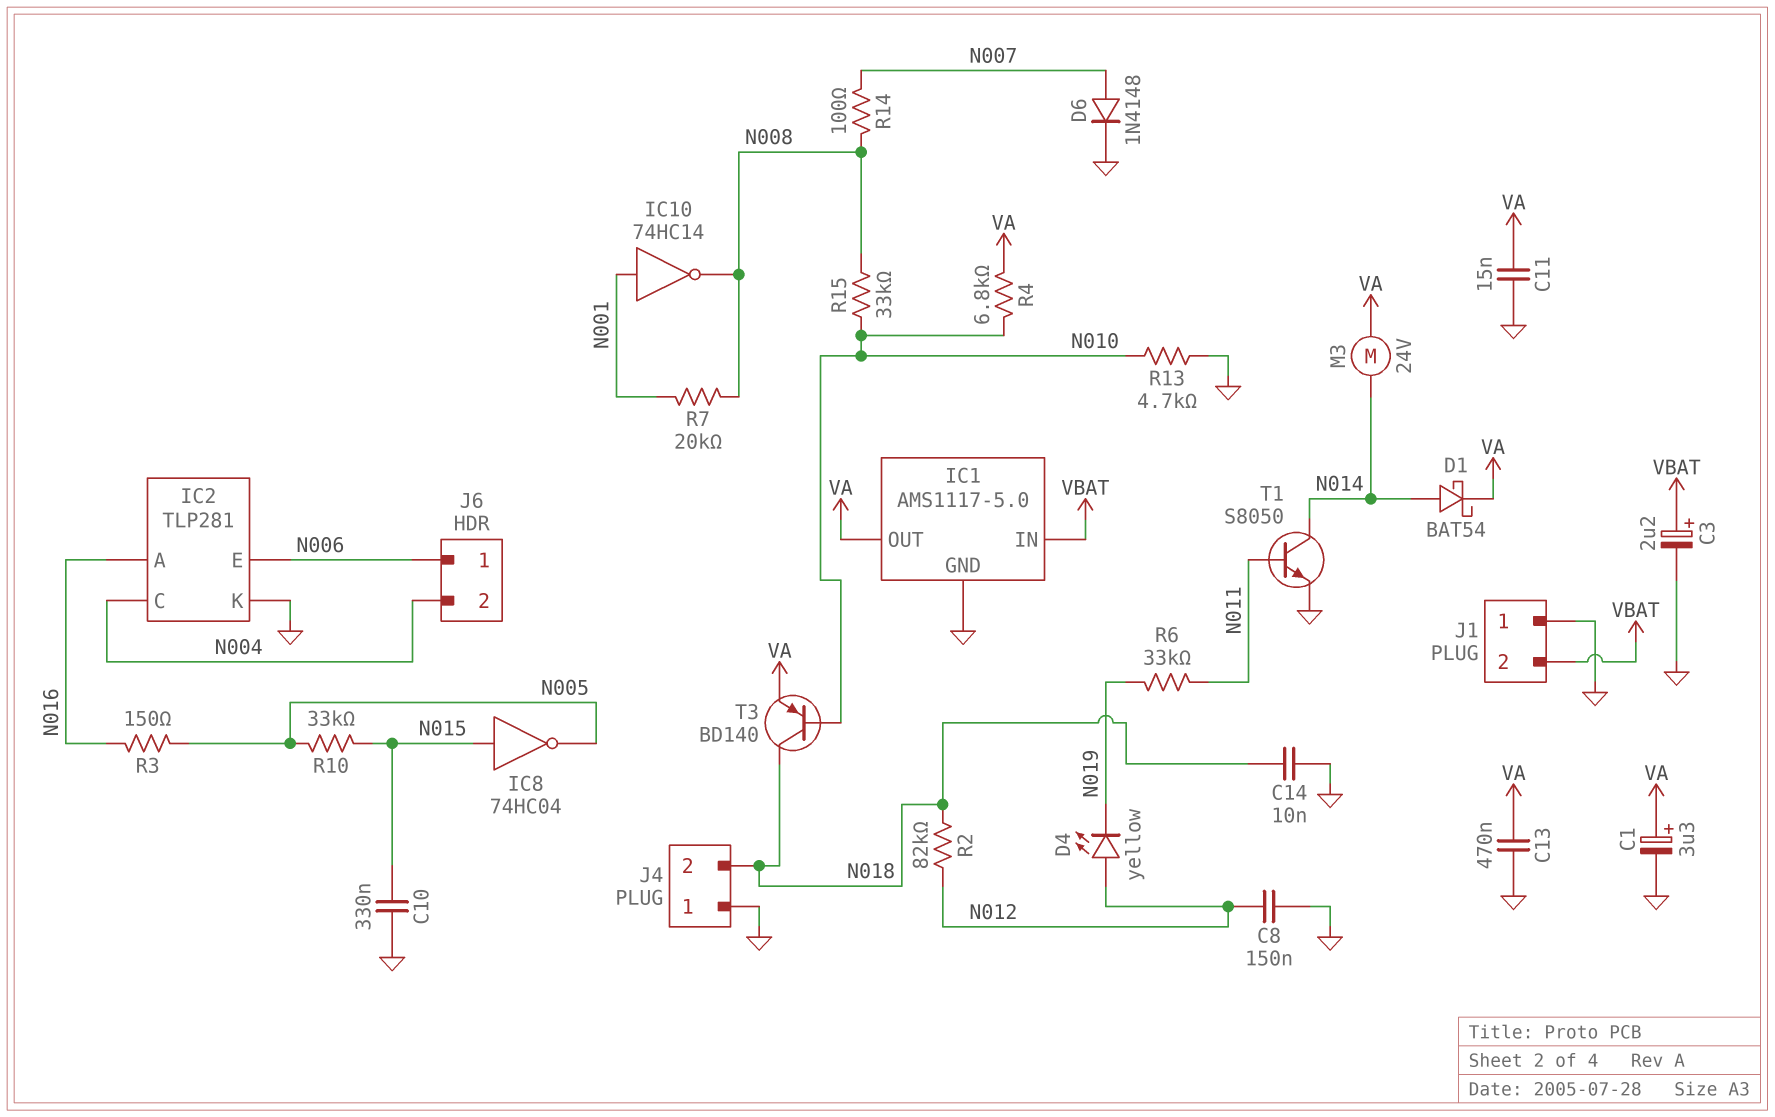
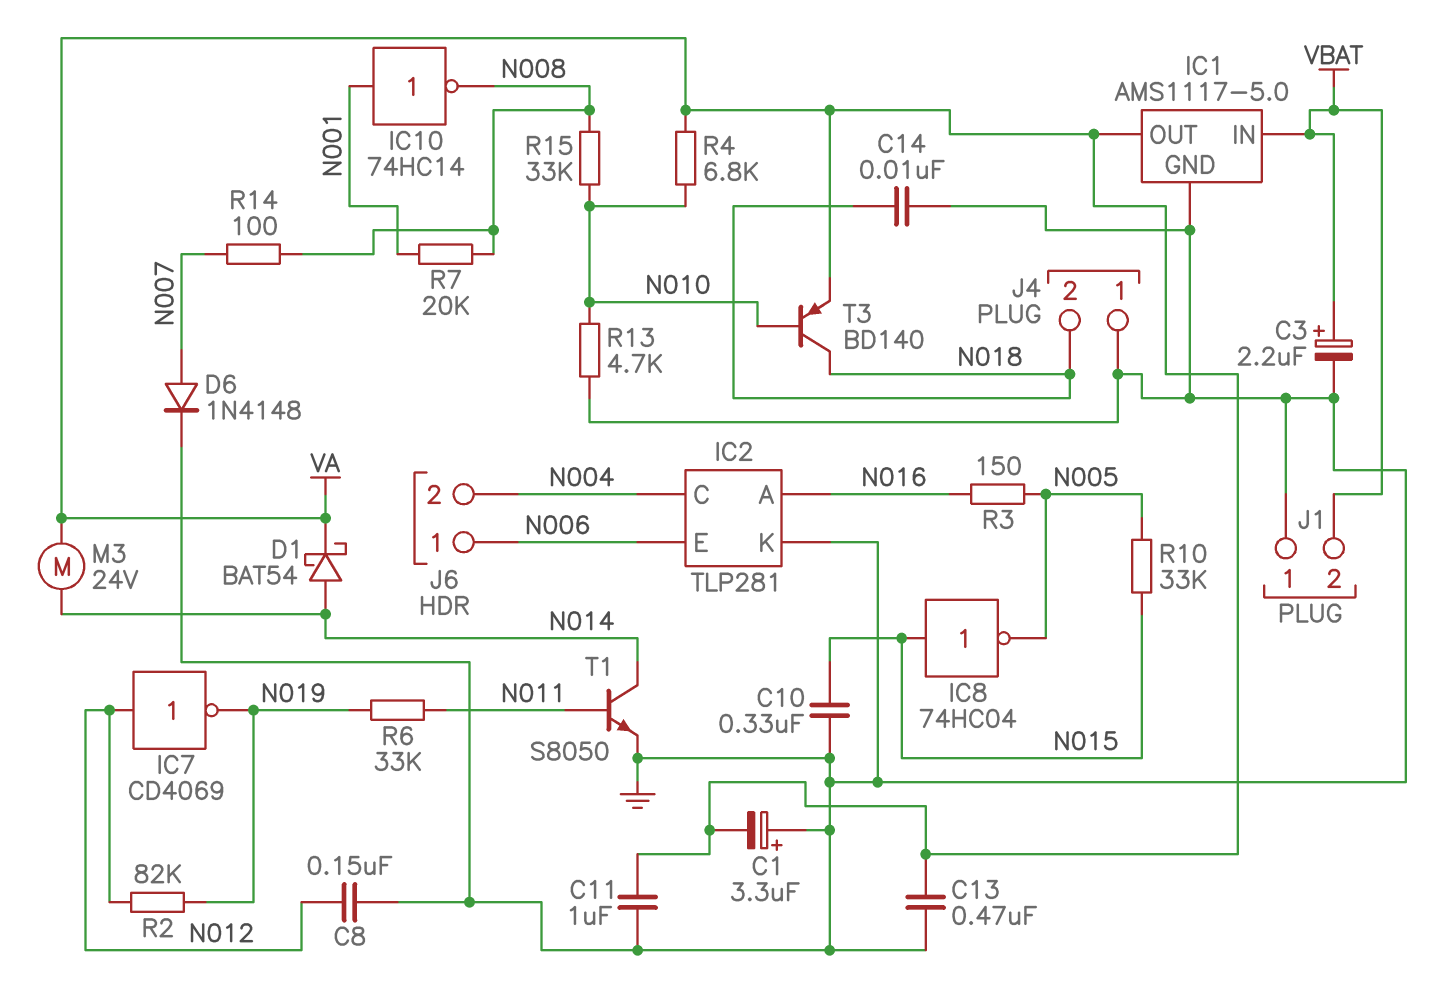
C1: 3.3uF (plus VA, minus GND) -> 3.3uF (plus GND, minus VA)
C11: 15nF (GND, VA) -> 1uF (GND, VA)
D4: LED yellow (A N012, K N019) -> none
IC7: none -> NOT CD4069 (in N012, out N019)
R2: 82k (N012, N018) -> 82k (N012, N019)

